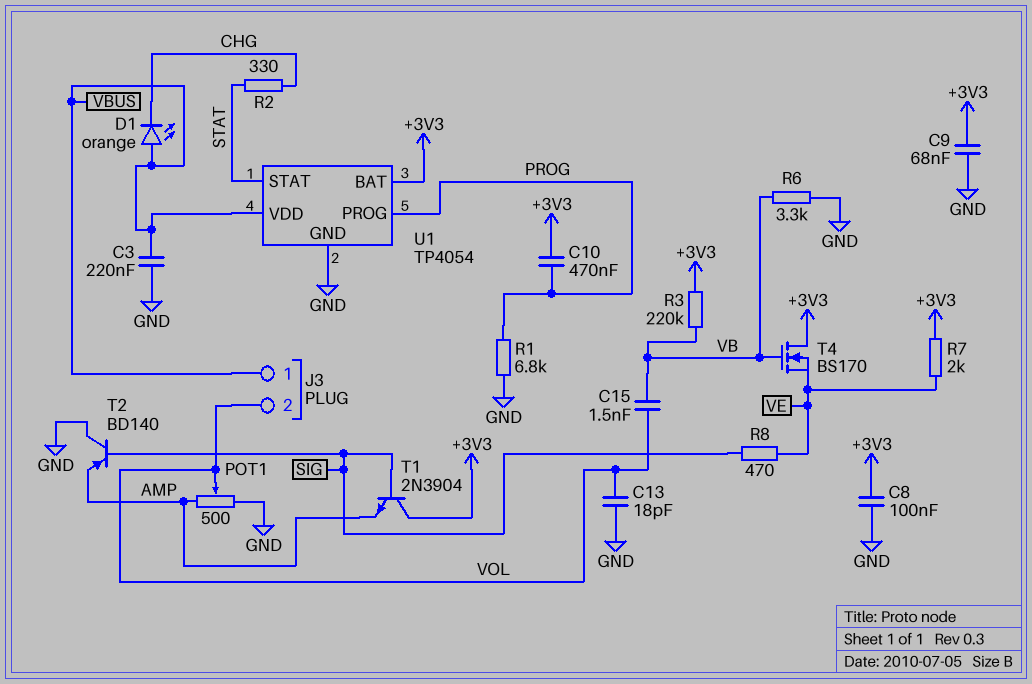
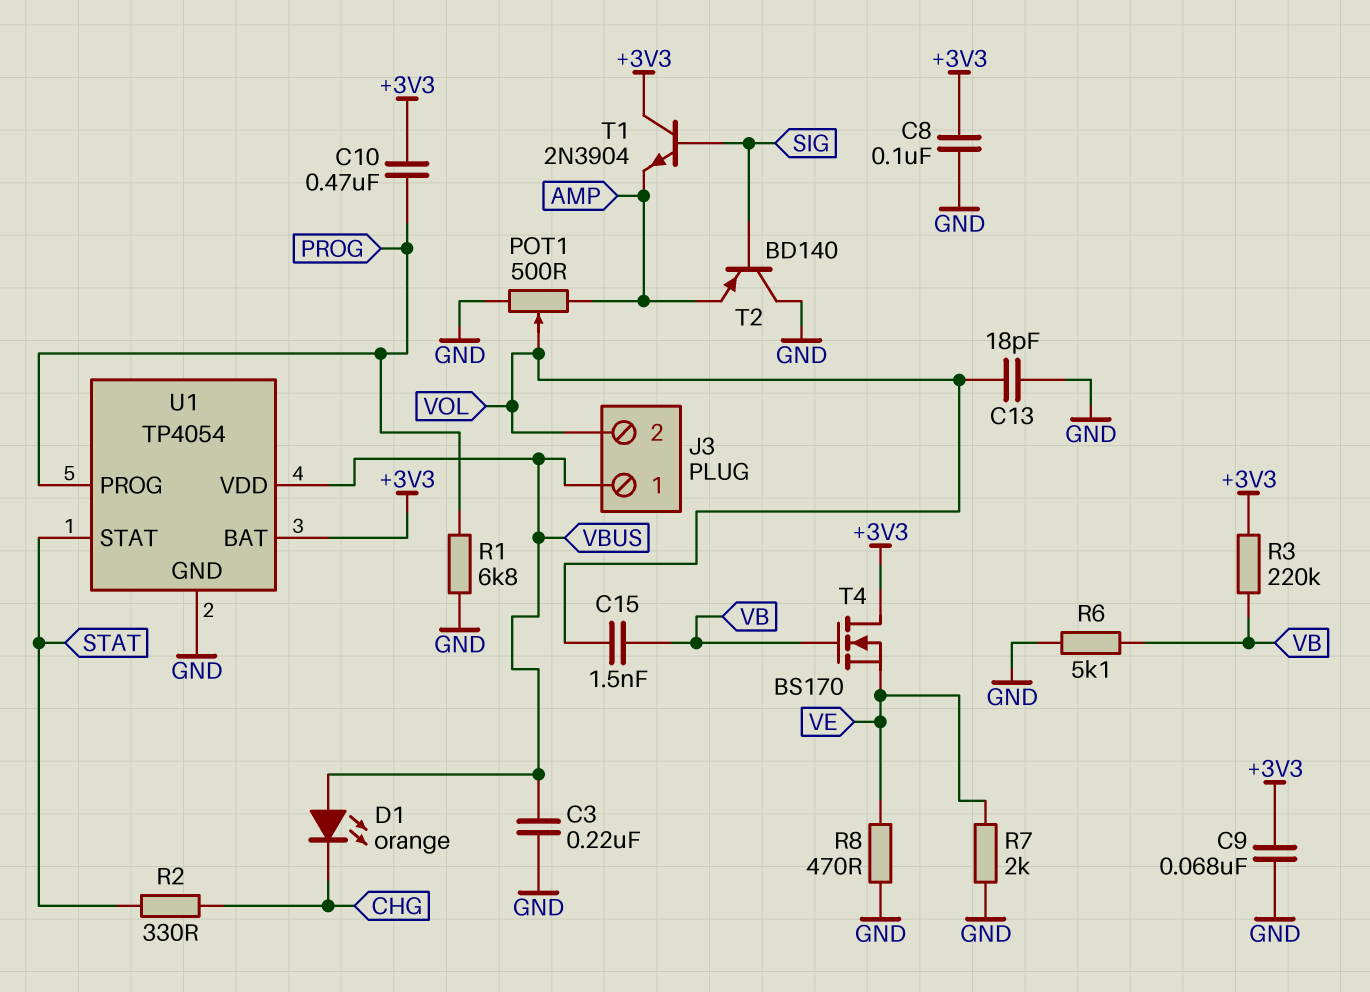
R6: 3.3k (GND, VB) -> 5.1k (GND, VB)
R7: 2k (+3V3, VE) -> 2k (GND, VE)
R8: 470 (SIG, VE) -> 470 (GND, VE)

